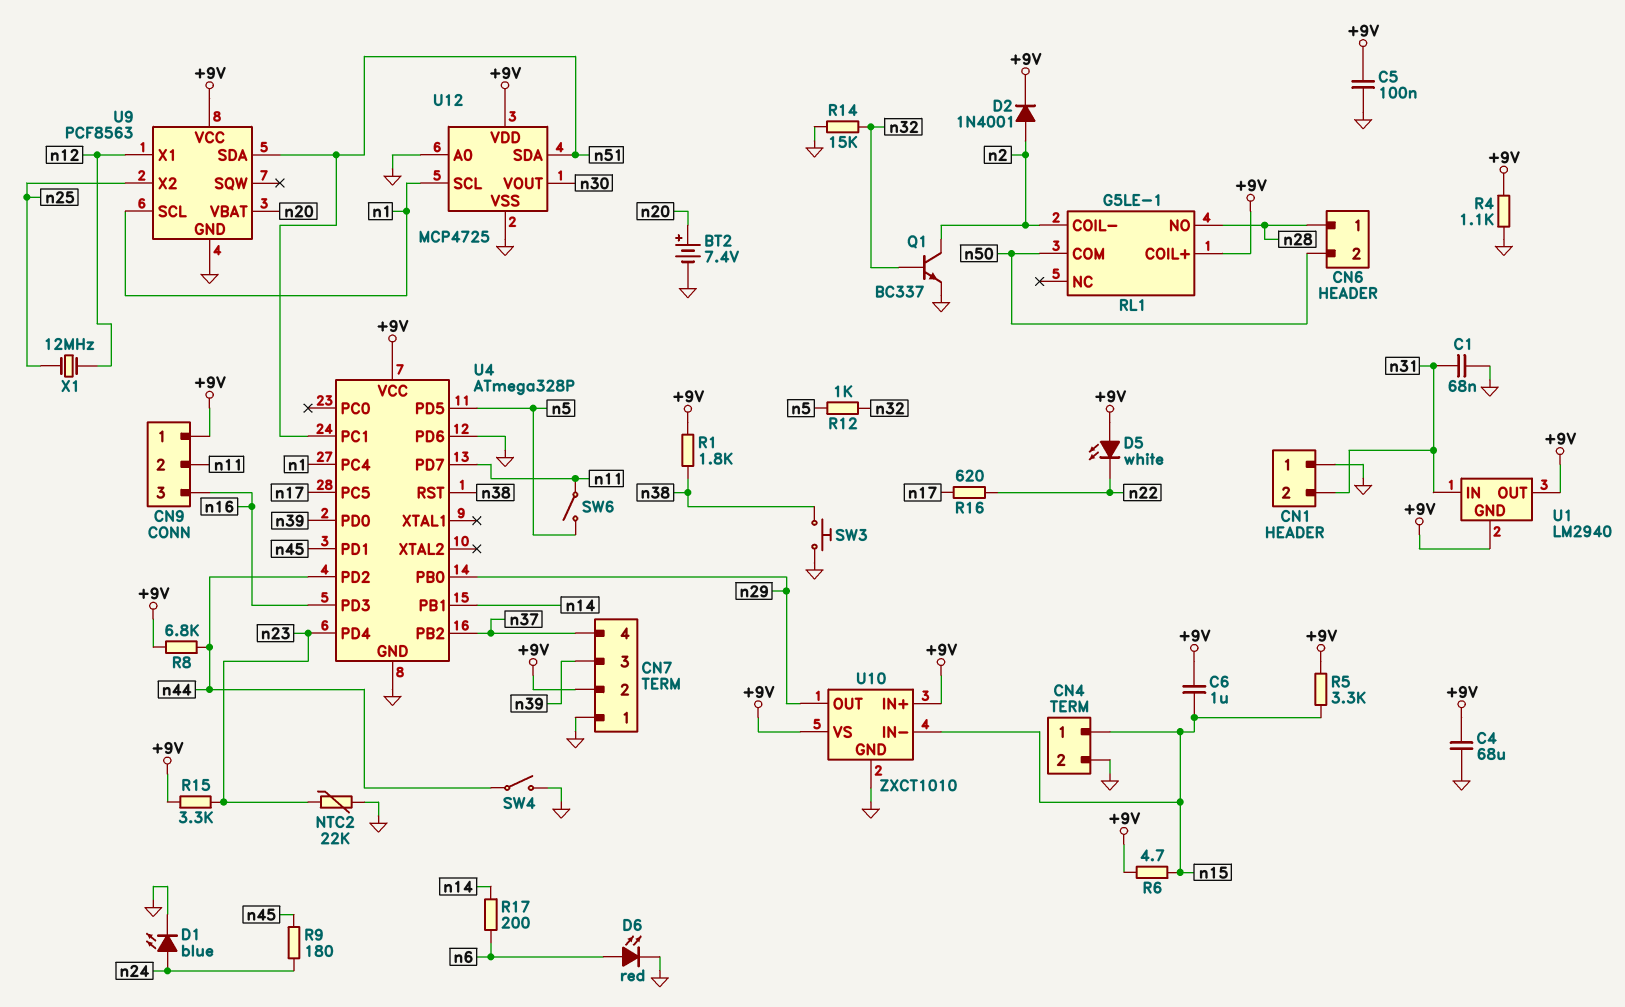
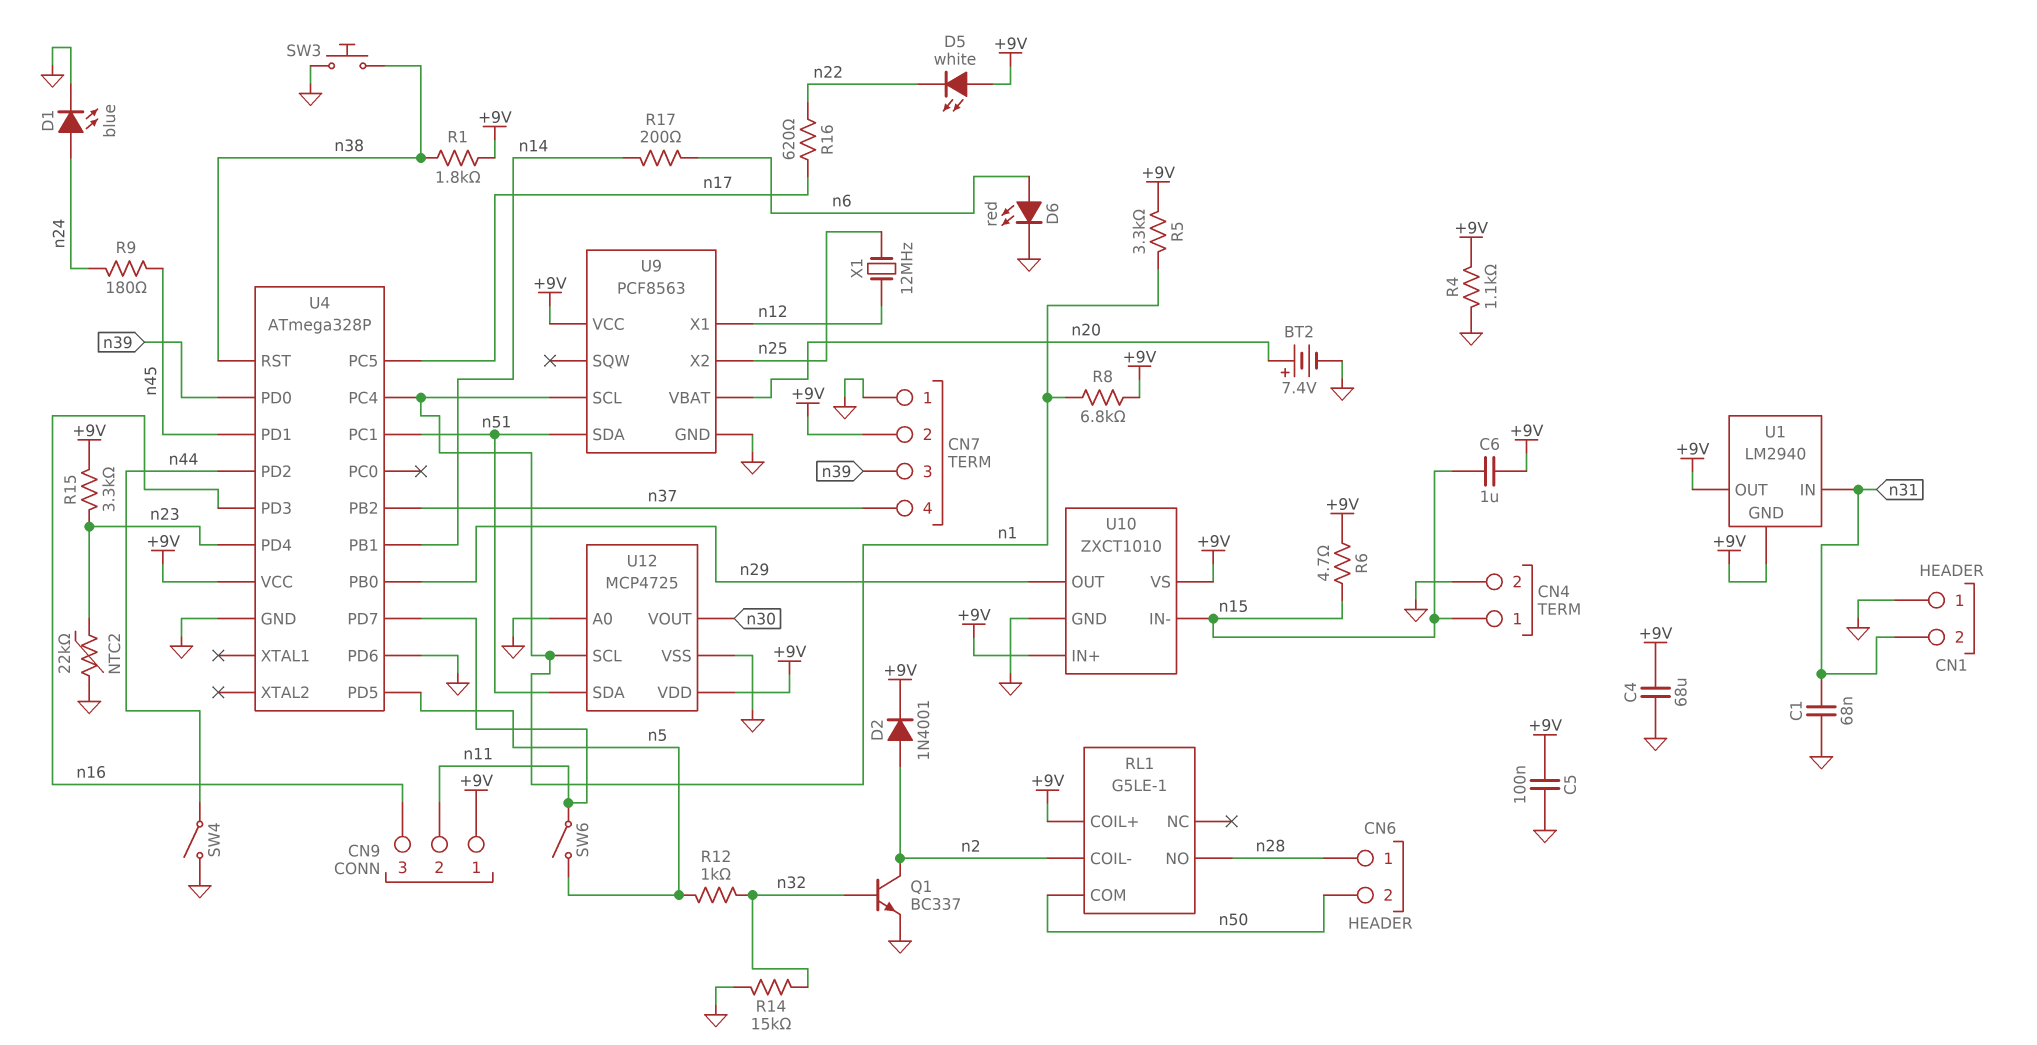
R5: 3.3k (+9V, n15) -> 3.3k (+9V, n1)
R8: 6.8k (+9V, n44) -> 6.8k (+9V, n1)

